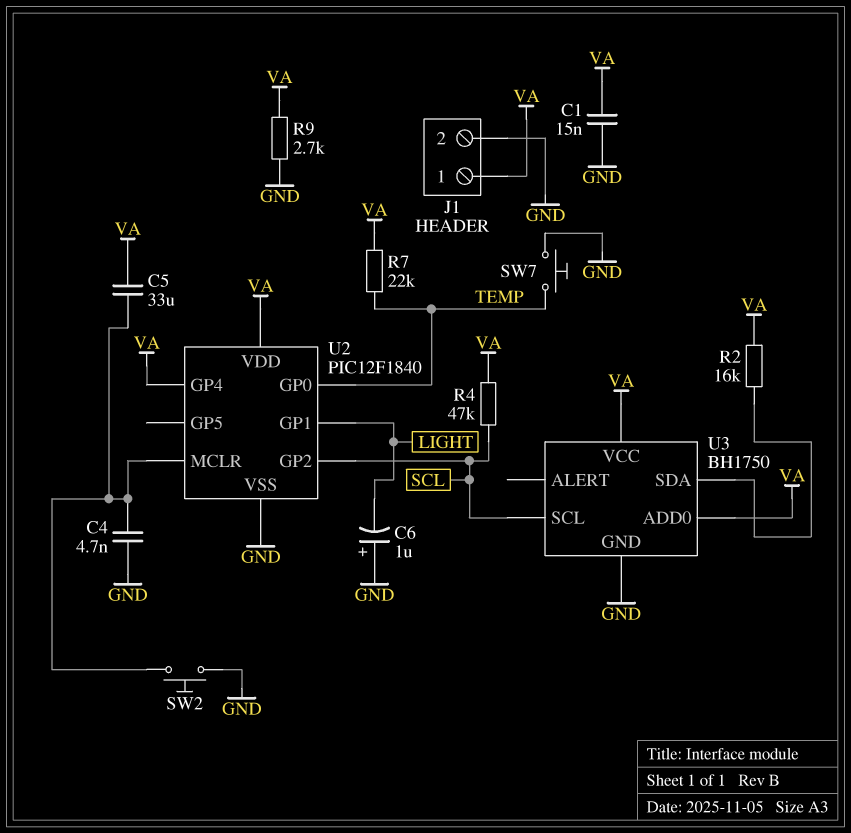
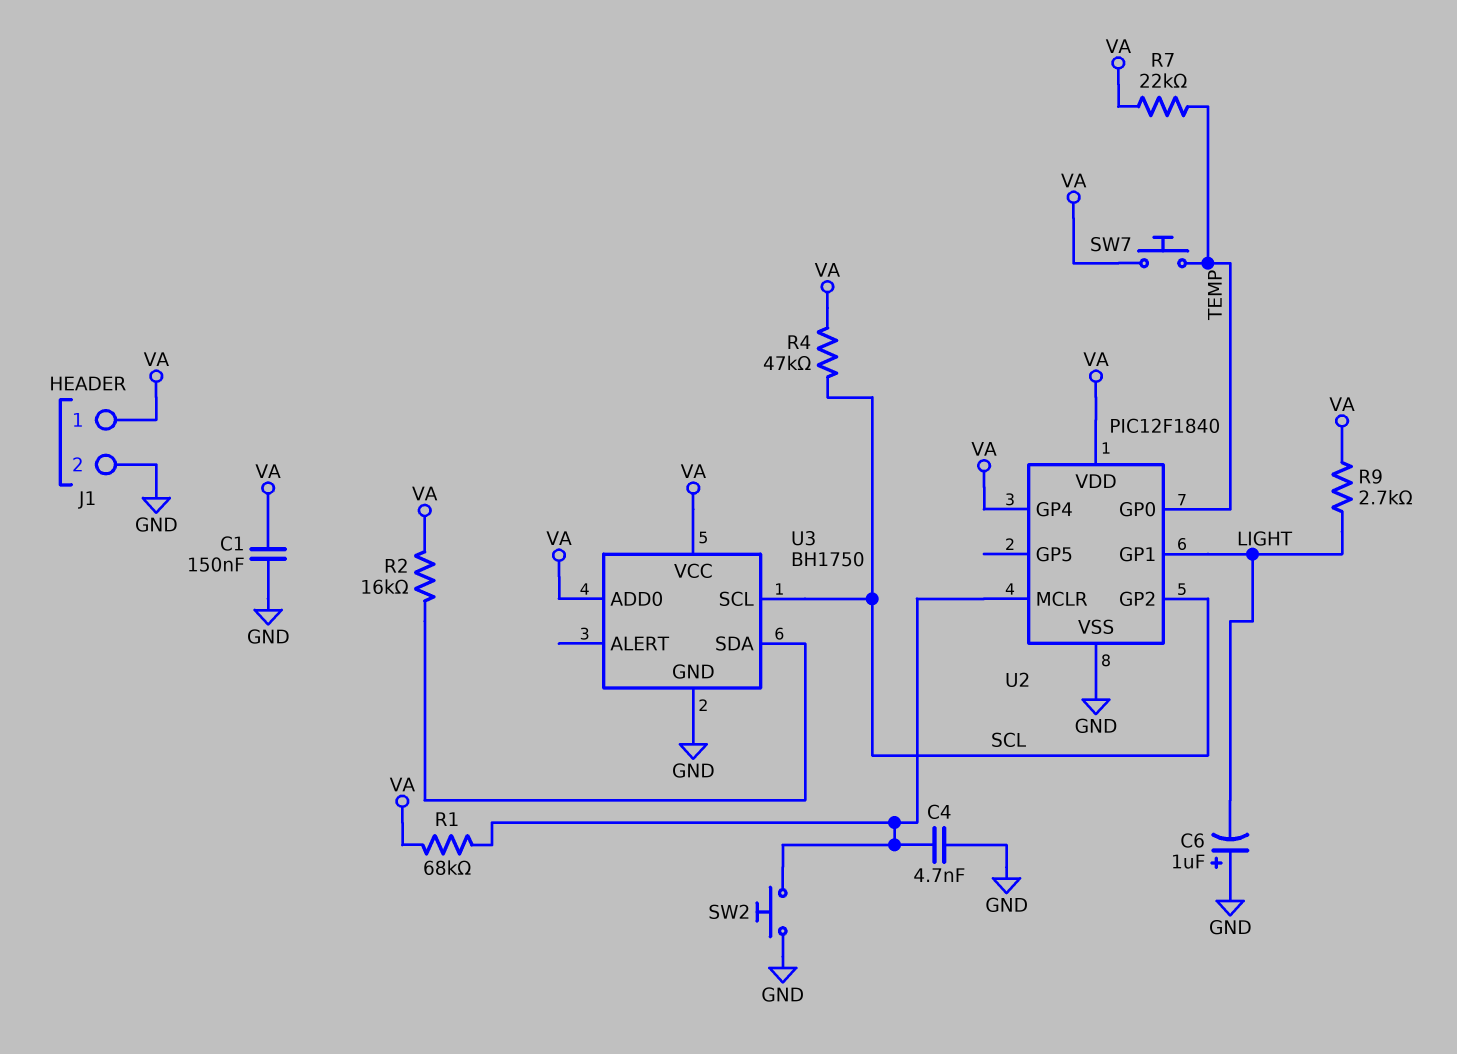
C1: 15nF (GND, VA) -> 150nF (GND, VA)
C5: 33uF (U2/MCLR, VA) -> none
R1: none -> 68k (U2/MCLR, VA)
R9: 2.7k (GND, VA) -> 2.7k (LIGHT, VA)
SW7: button (GND, TEMP) -> button (TEMP, VA)

